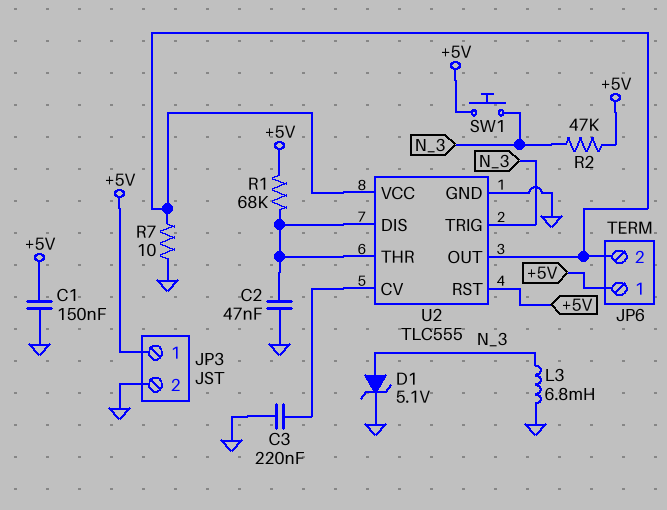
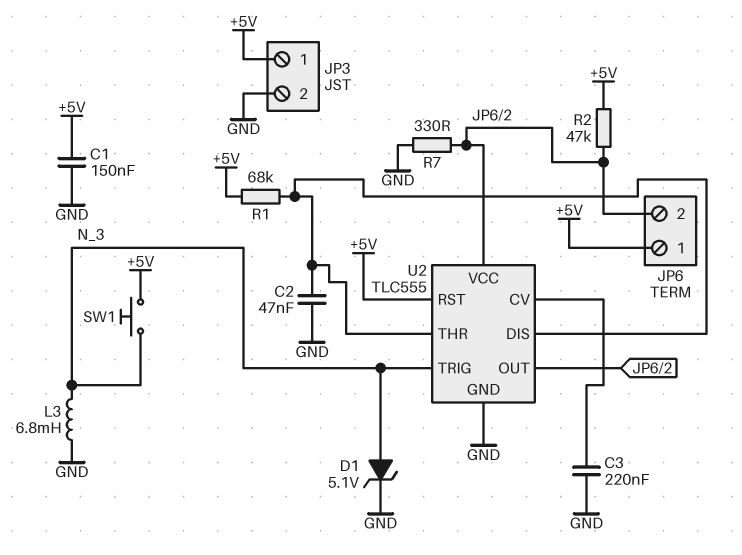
R2: 47k (+5V, N_3) -> 47k (+5V, JP6/2)
R7: 10 (GND, JP6/2) -> 330 (GND, JP6/2)

